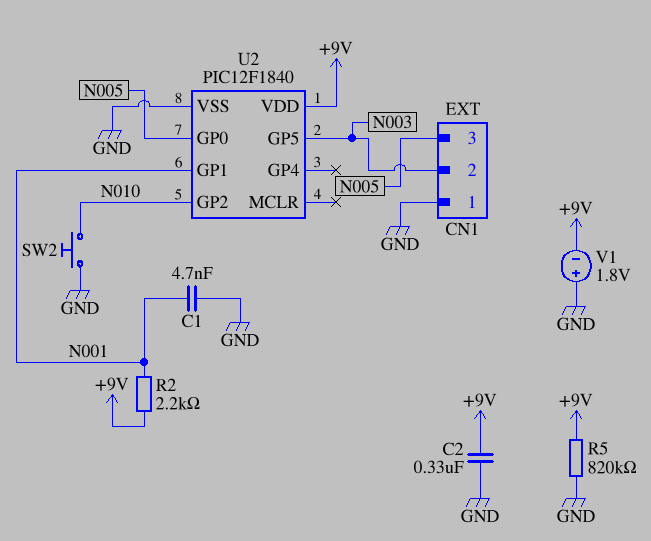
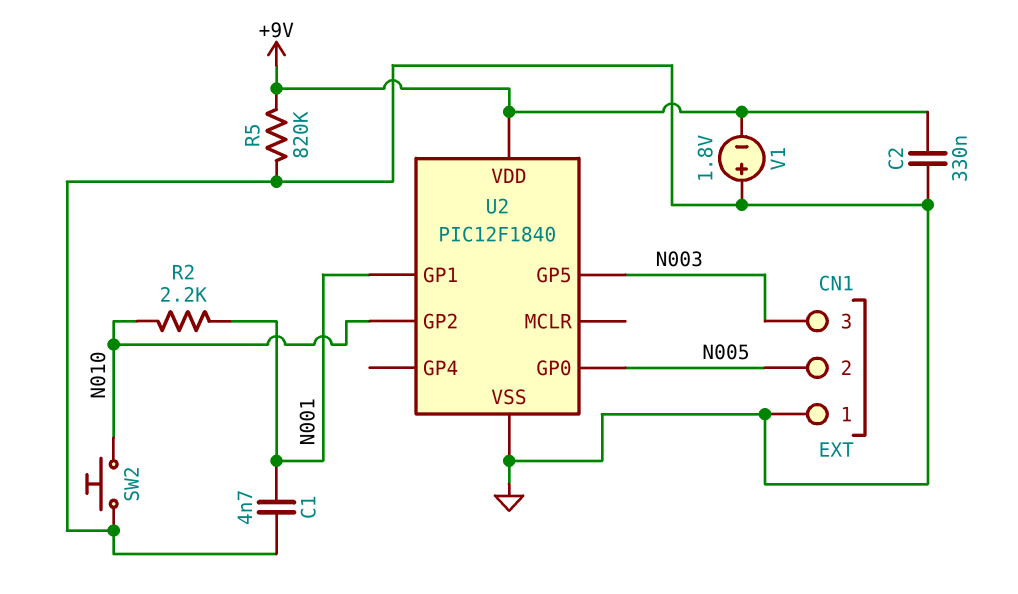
CN1 pin 2: N003 -> N005
CN1 pin 3: N005 -> N003
R2: 2.2k (+9V, N001) -> 2.2k (N001, N010)

